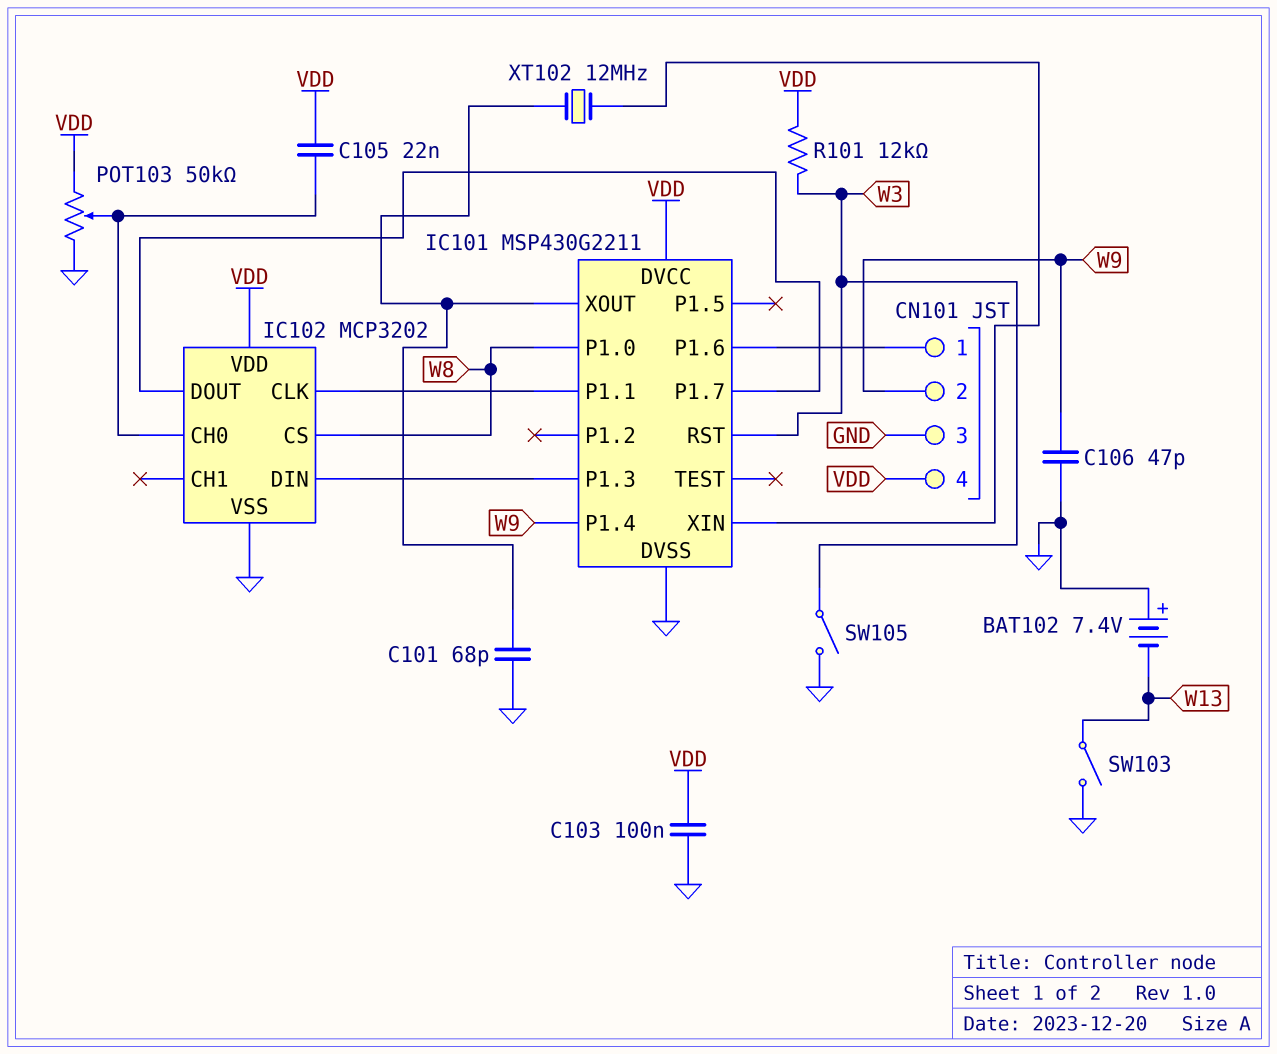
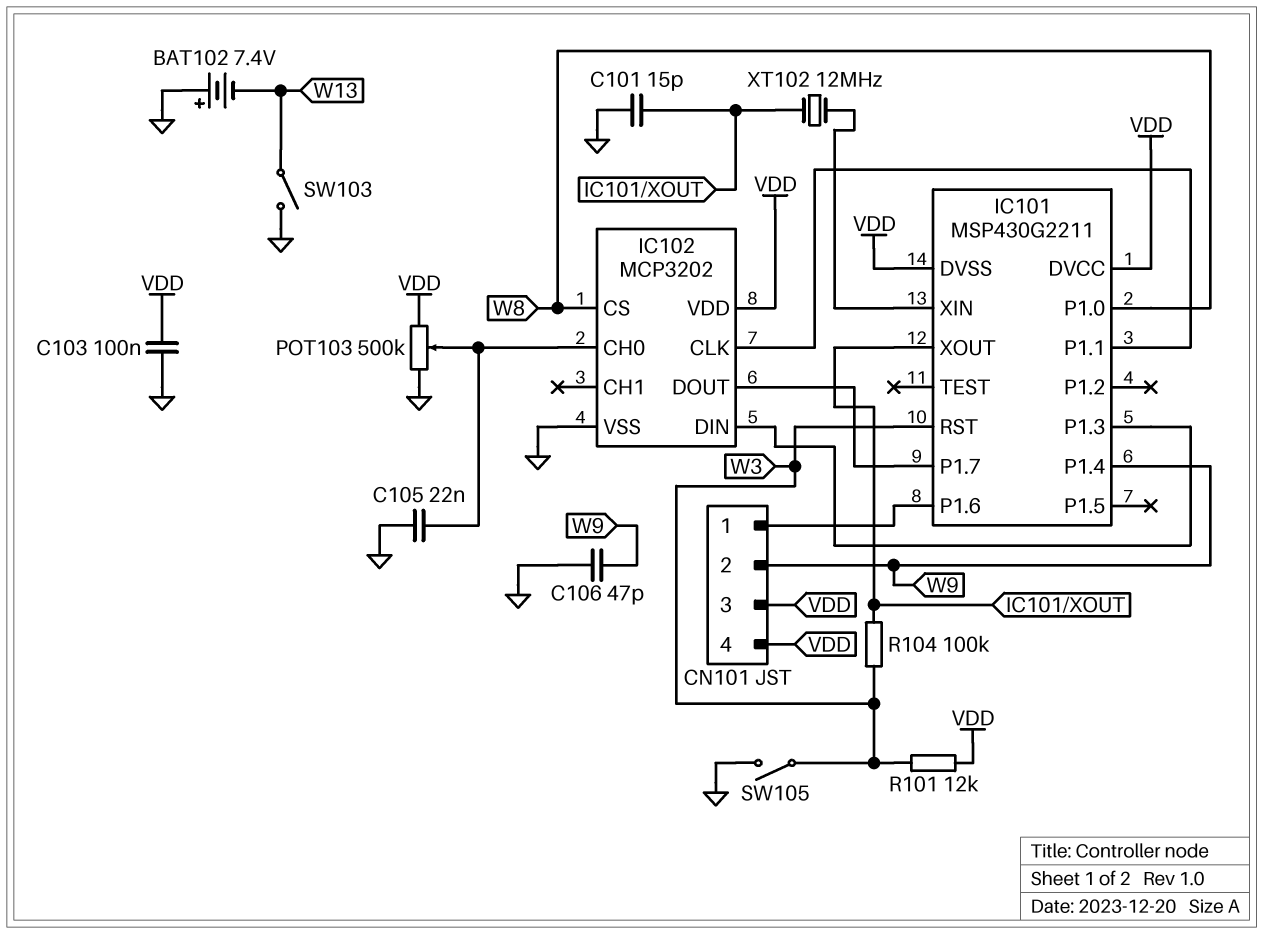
C101: 68pF (GND, IC101/XOUT) -> 15pF (GND, IC101/XOUT)
C105: 22nF (IC102/CH0, VDD) -> 22nF (GND, IC102/CH0)
CN101 pin 3: GND -> VDD
IC101 pin DVSS: GND -> VDD
POT103: 50k (GND, VDD, wiper IC102/CH0) -> 500k (GND, VDD, wiper IC102/CH0)
R104: none -> 100k (IC101/XOUT, W3)

